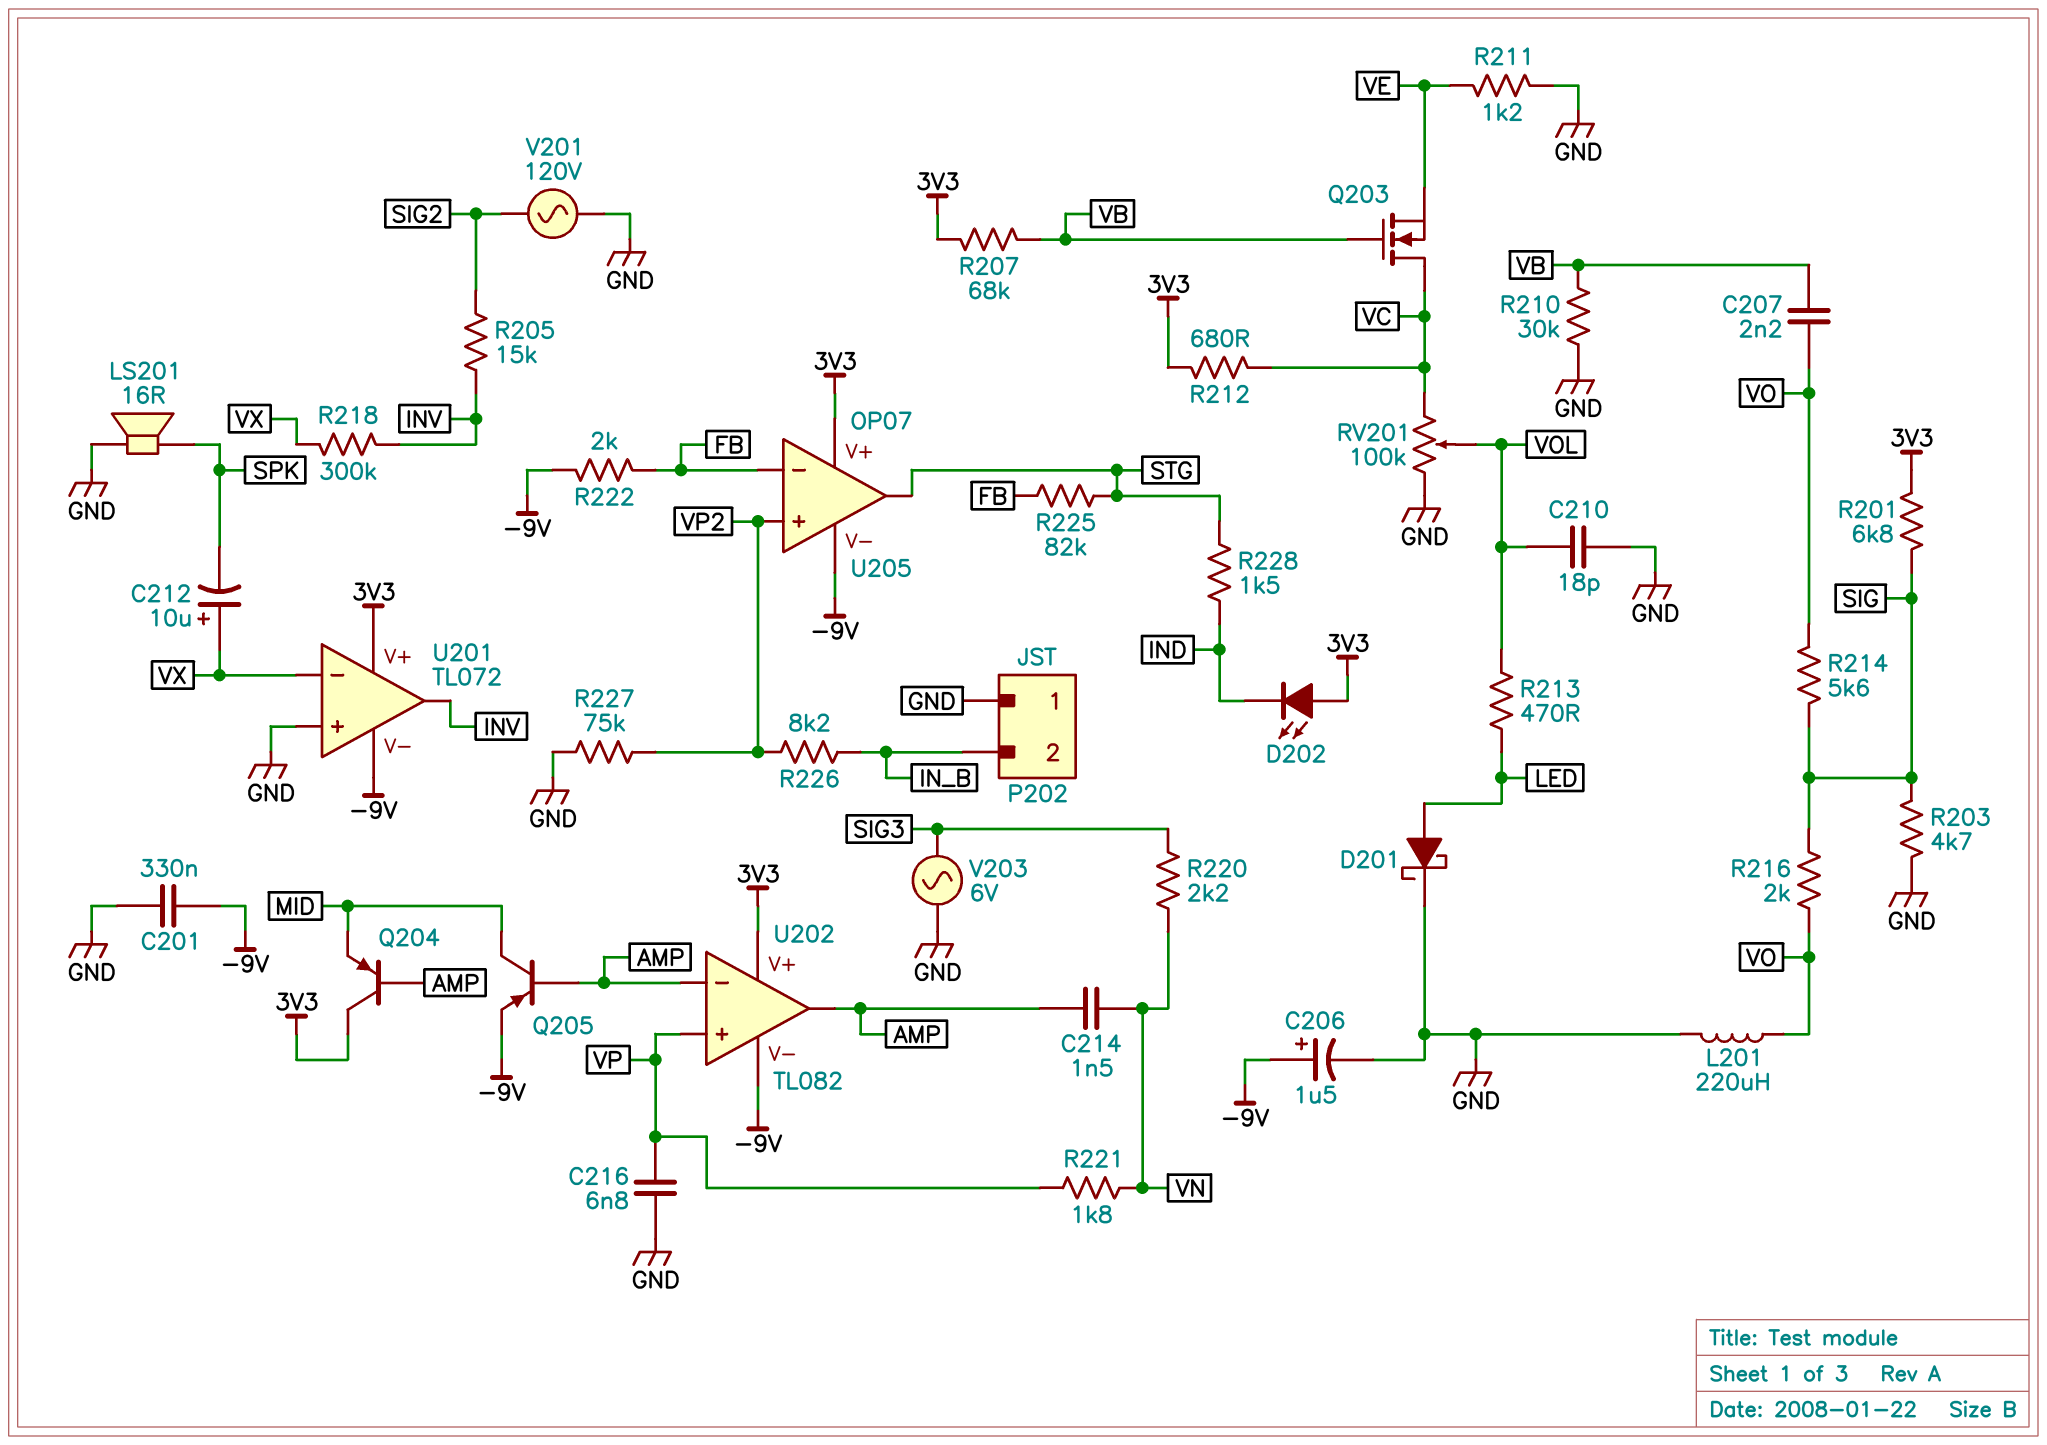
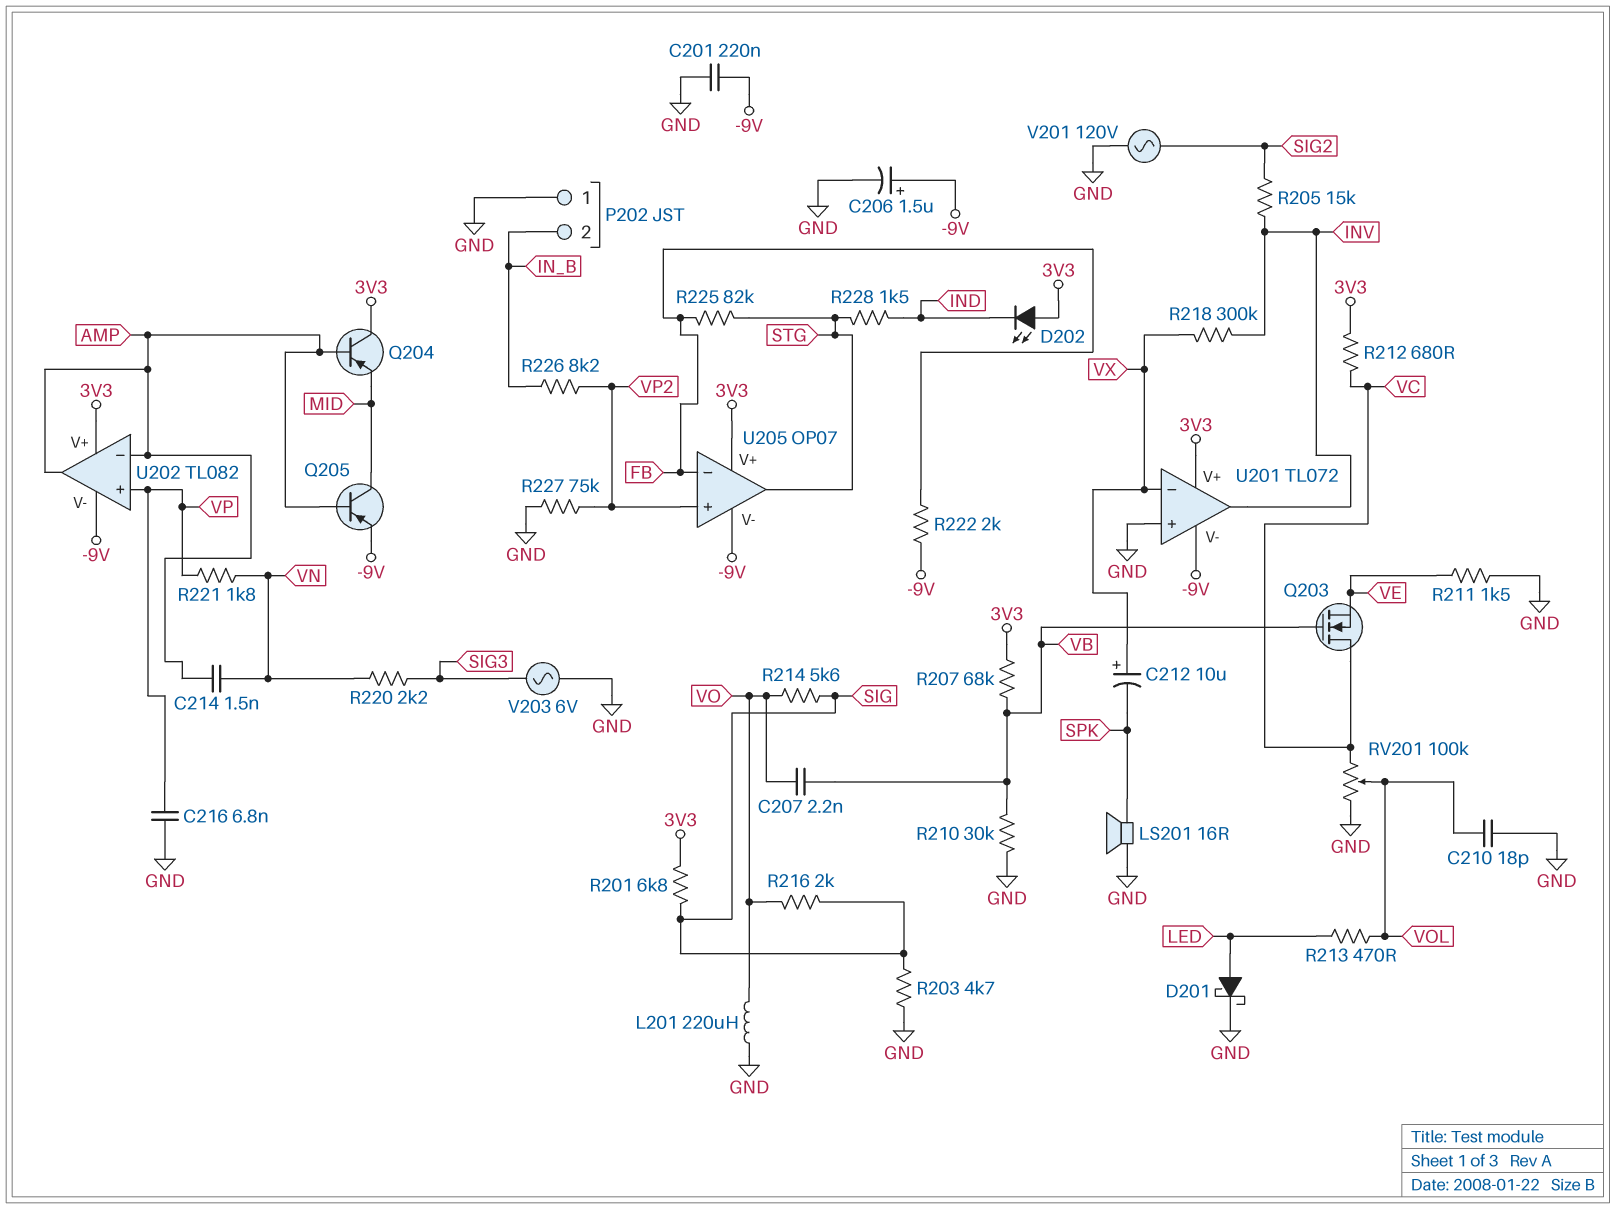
C201: 330nF (-9V, GND) -> 220nF (-9V, GND)
R211: 1.2k (GND, VE) -> 1.5k (GND, VE)

